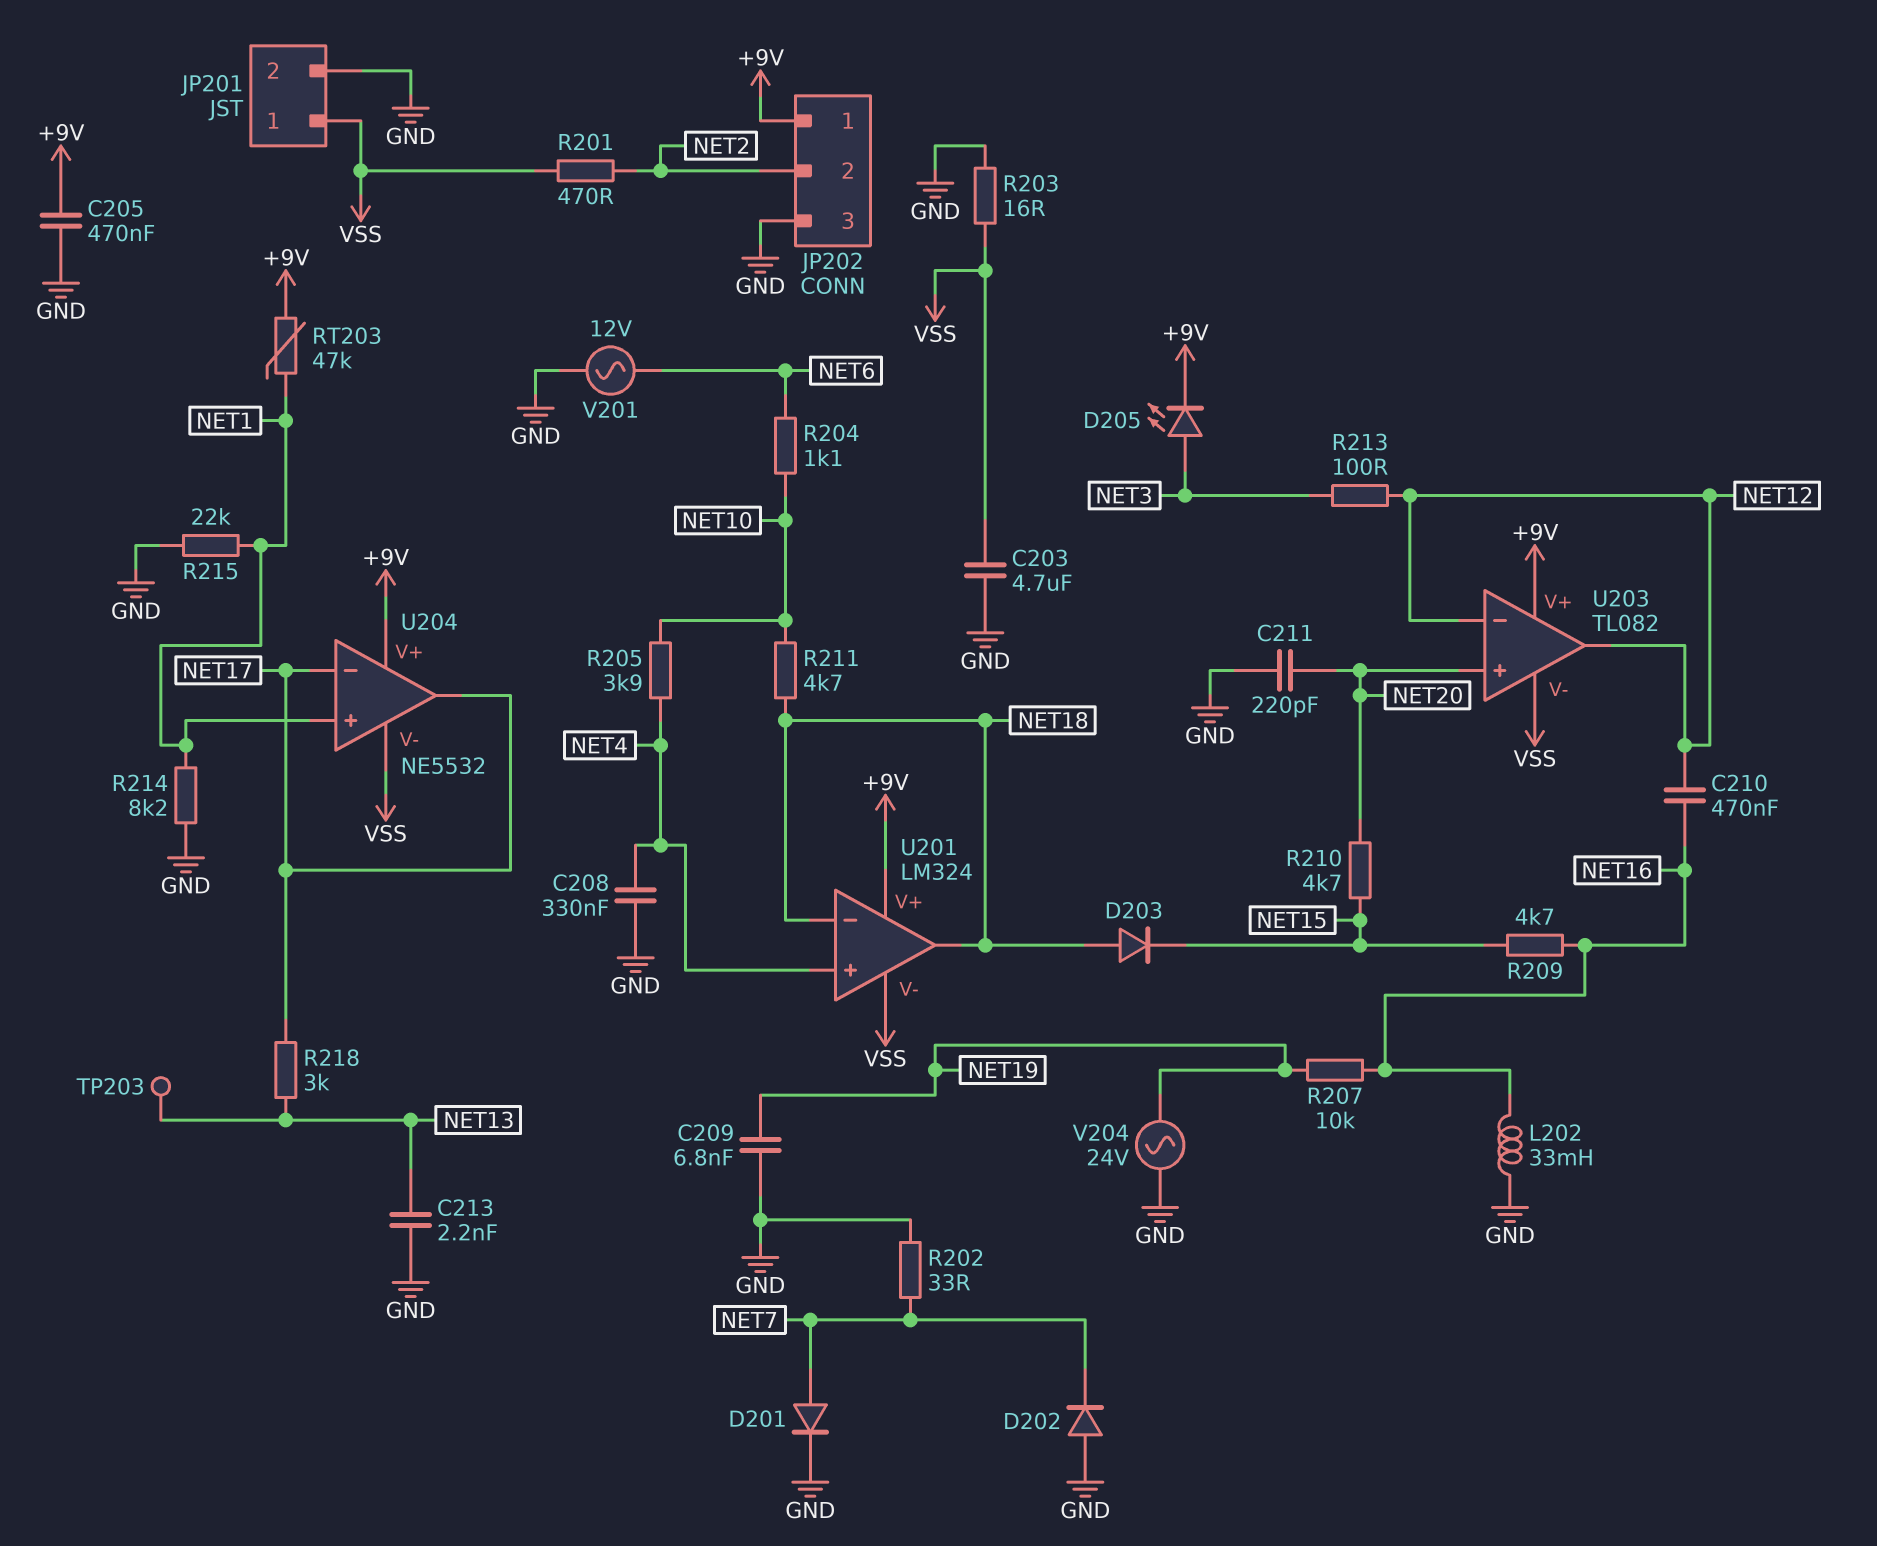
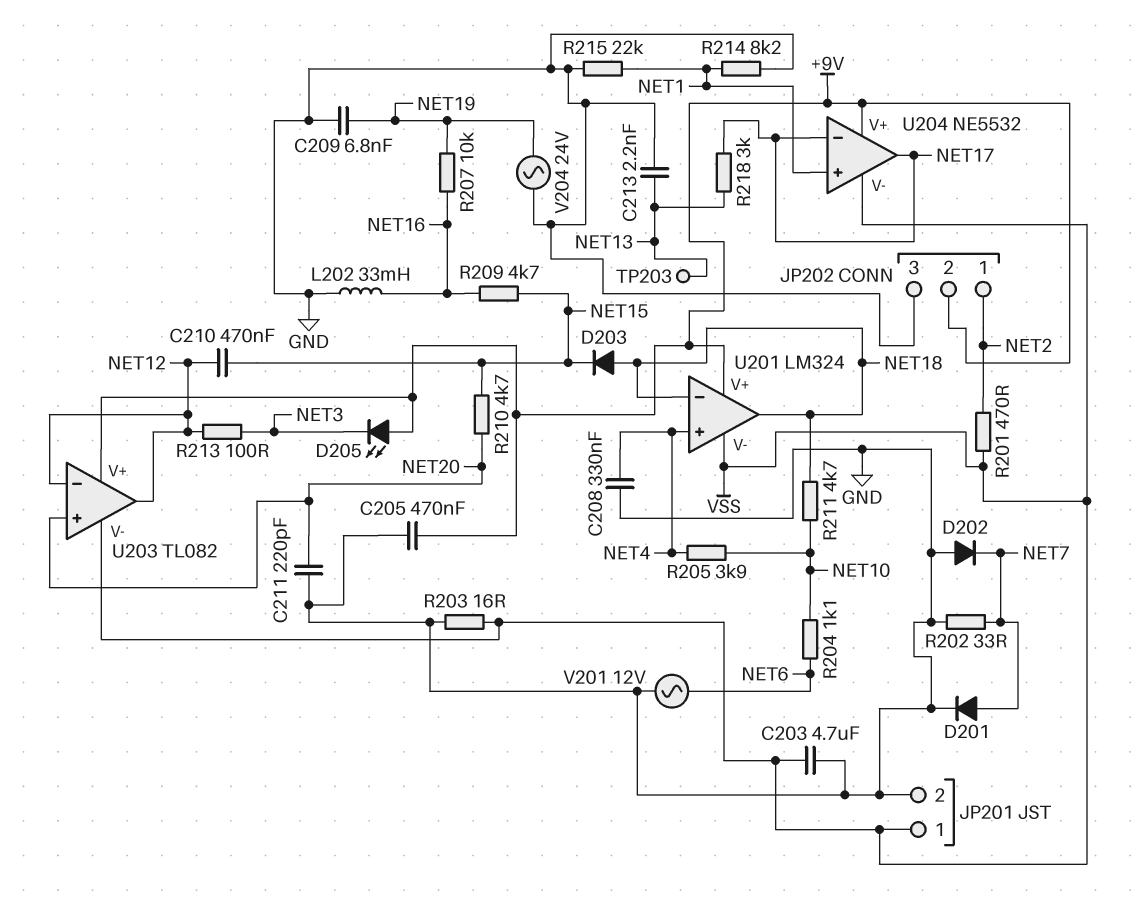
C210: 470nF (NET12, NET16) -> 470nF (NET12, NET15)
D205: LED (A NET3, K +9V) -> LED (A +9V, K NET3)
JP202 pin 1: +9V -> NET2
JP202 pin 2: NET2 -> +9V
RT203: 47k (+9V, NET1) -> none

